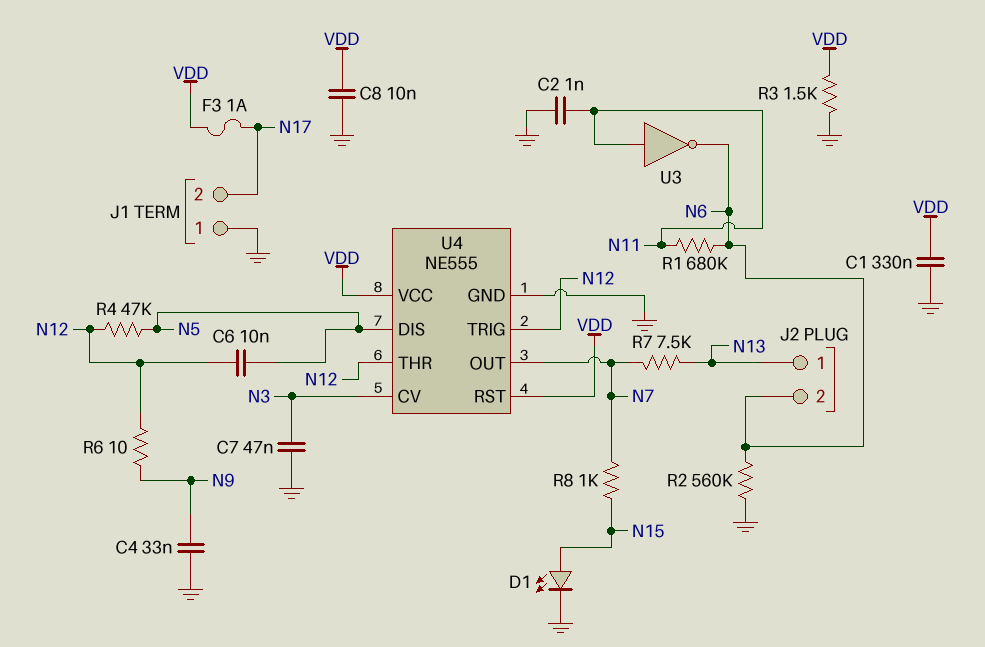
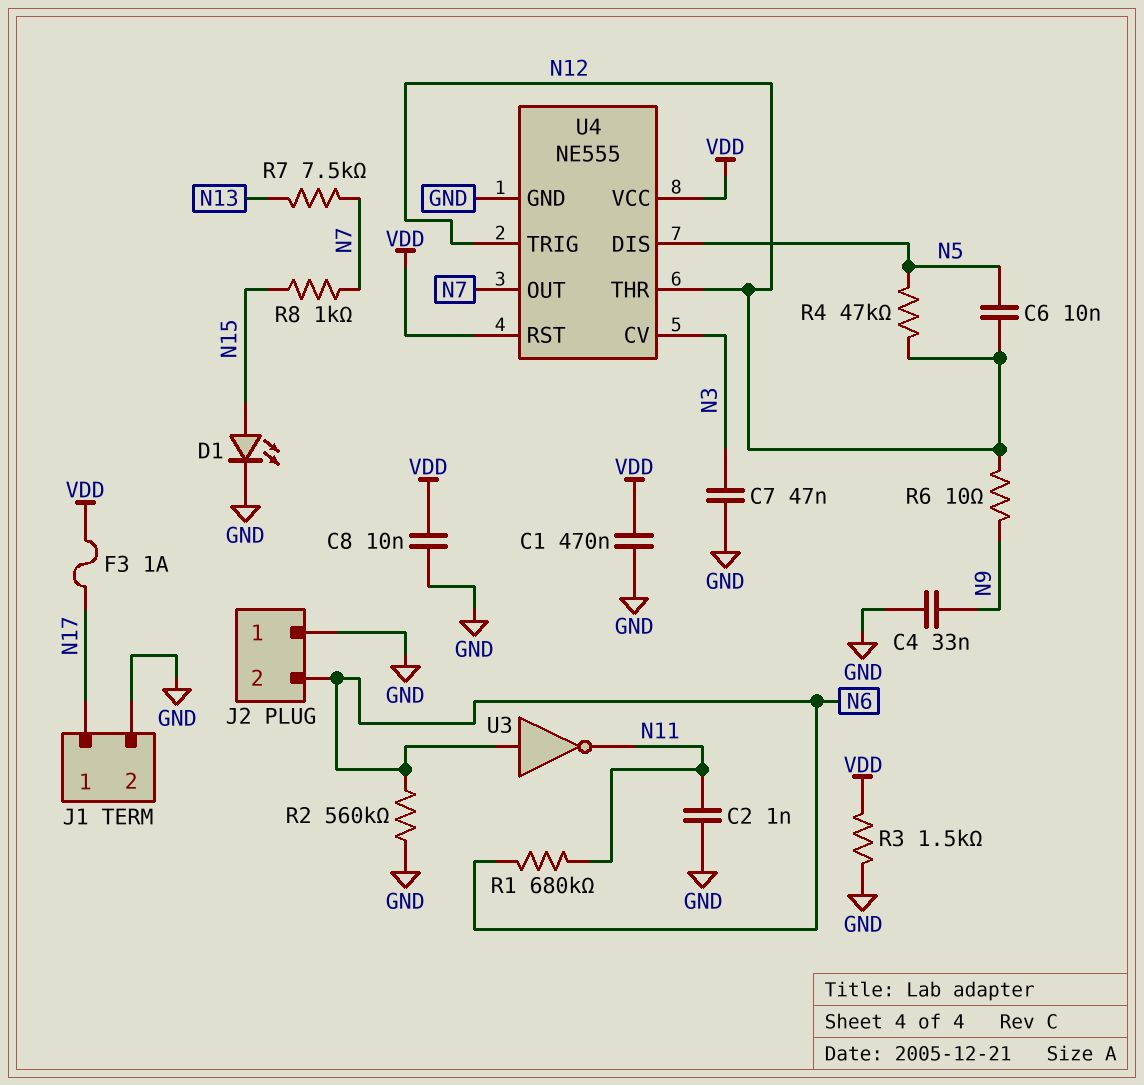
C1: 330nF (GND, VDD) -> 470nF (GND, VDD)
J1 pin 1: GND -> N17
J1 pin 2: N17 -> GND
J2 pin 1: N13 -> GND
U3: NOT (in N11, out N6) -> NOT (in N6, out N11)

